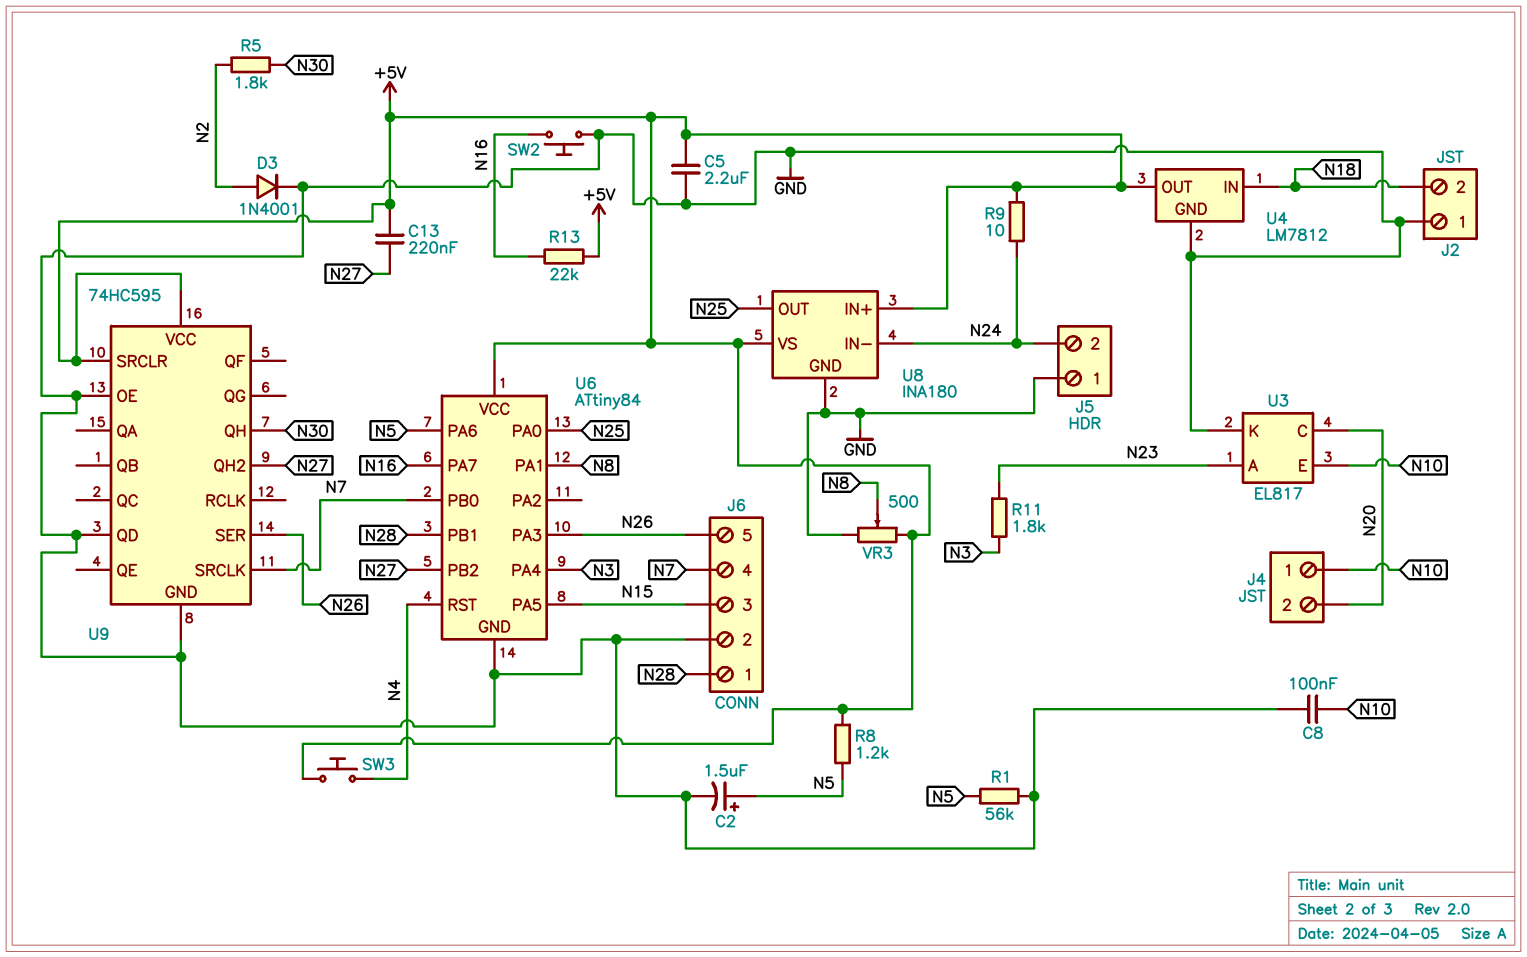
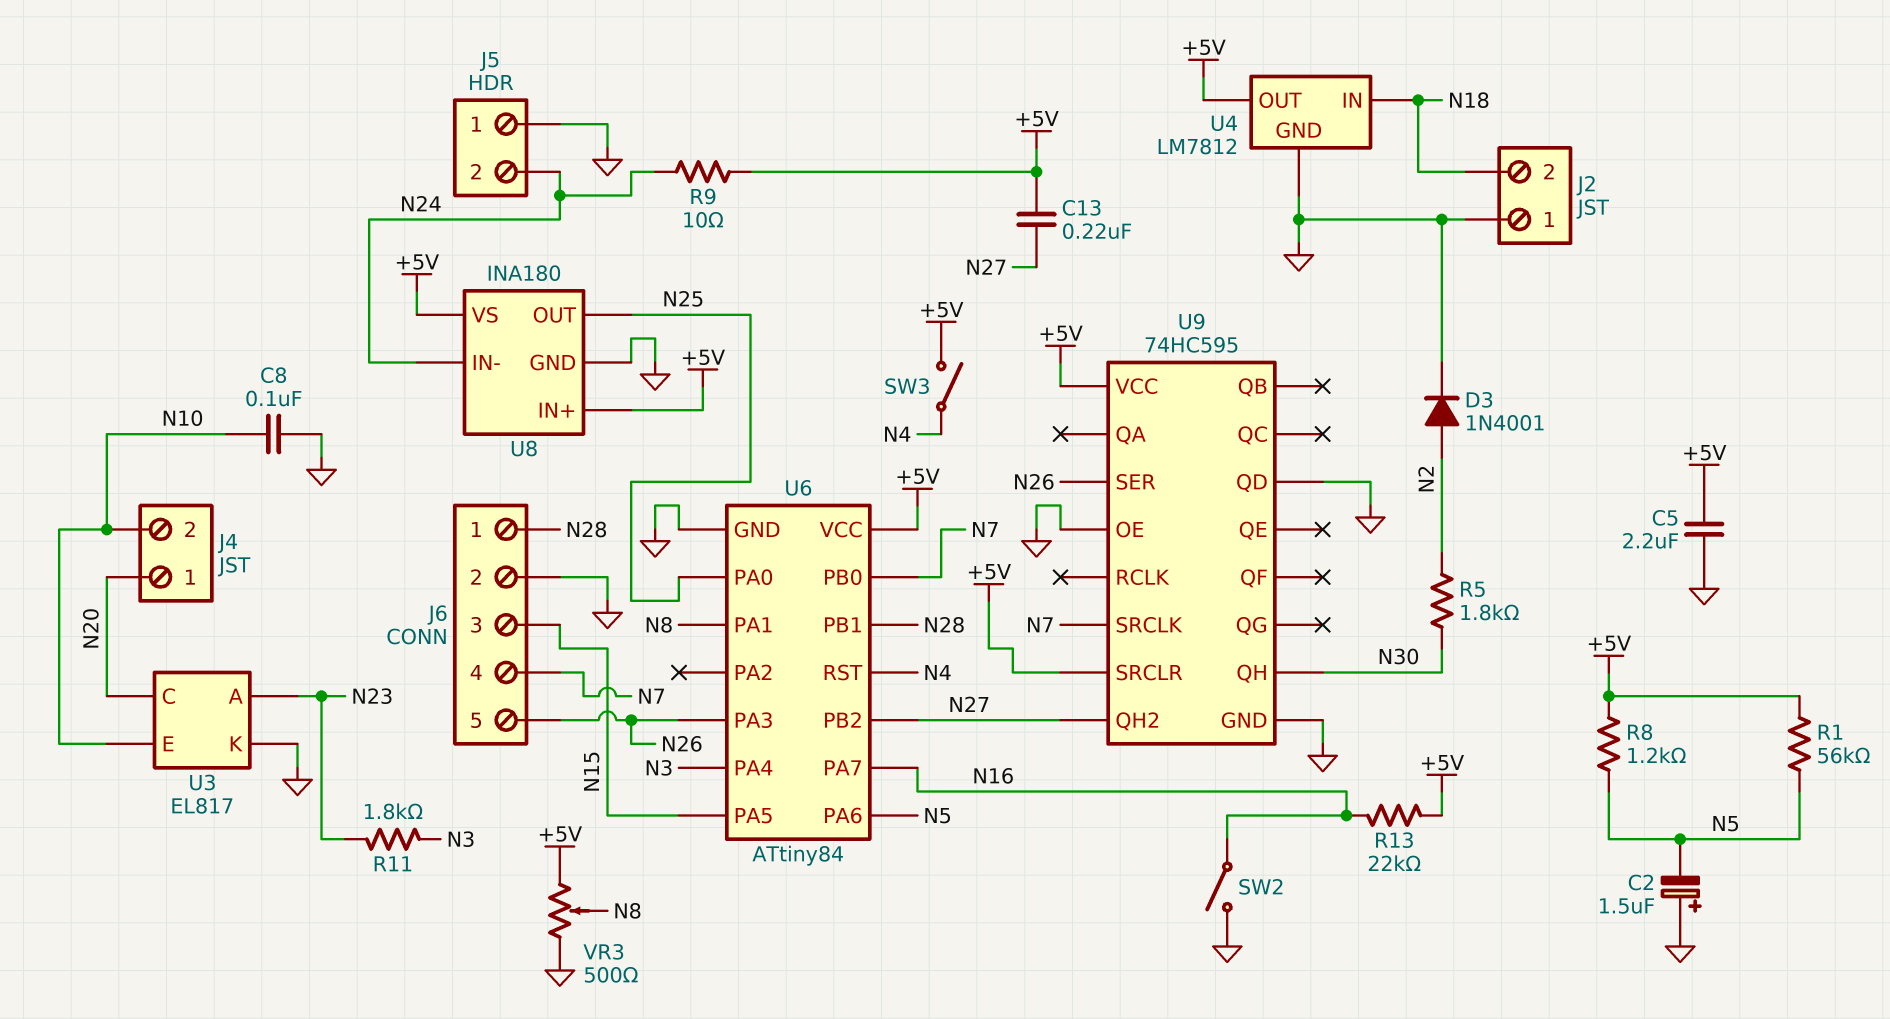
C2: 1.5uF (plus N5, minus GND) -> 1.5uF (plus GND, minus N5)
J4 pin 1: N10 -> N20
J4 pin 2: N20 -> N10
R1: 56k (GND, N5) -> 56k (+5V, N5)
SW2: button (GND, N16) -> switch (GND, N16)
SW3: button (+5V, N4) -> switch (+5V, N4)

